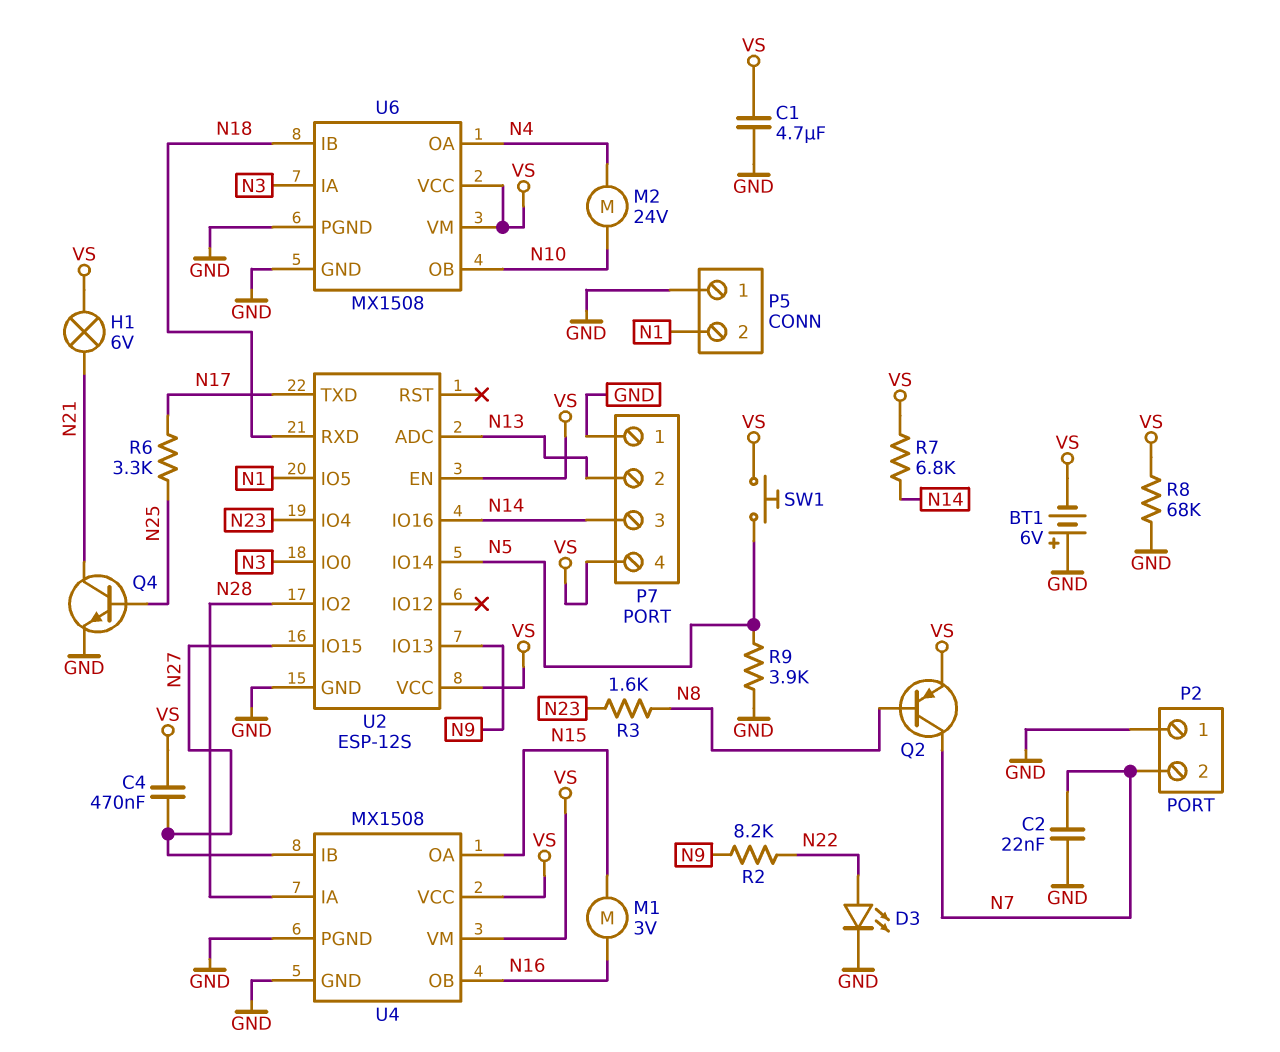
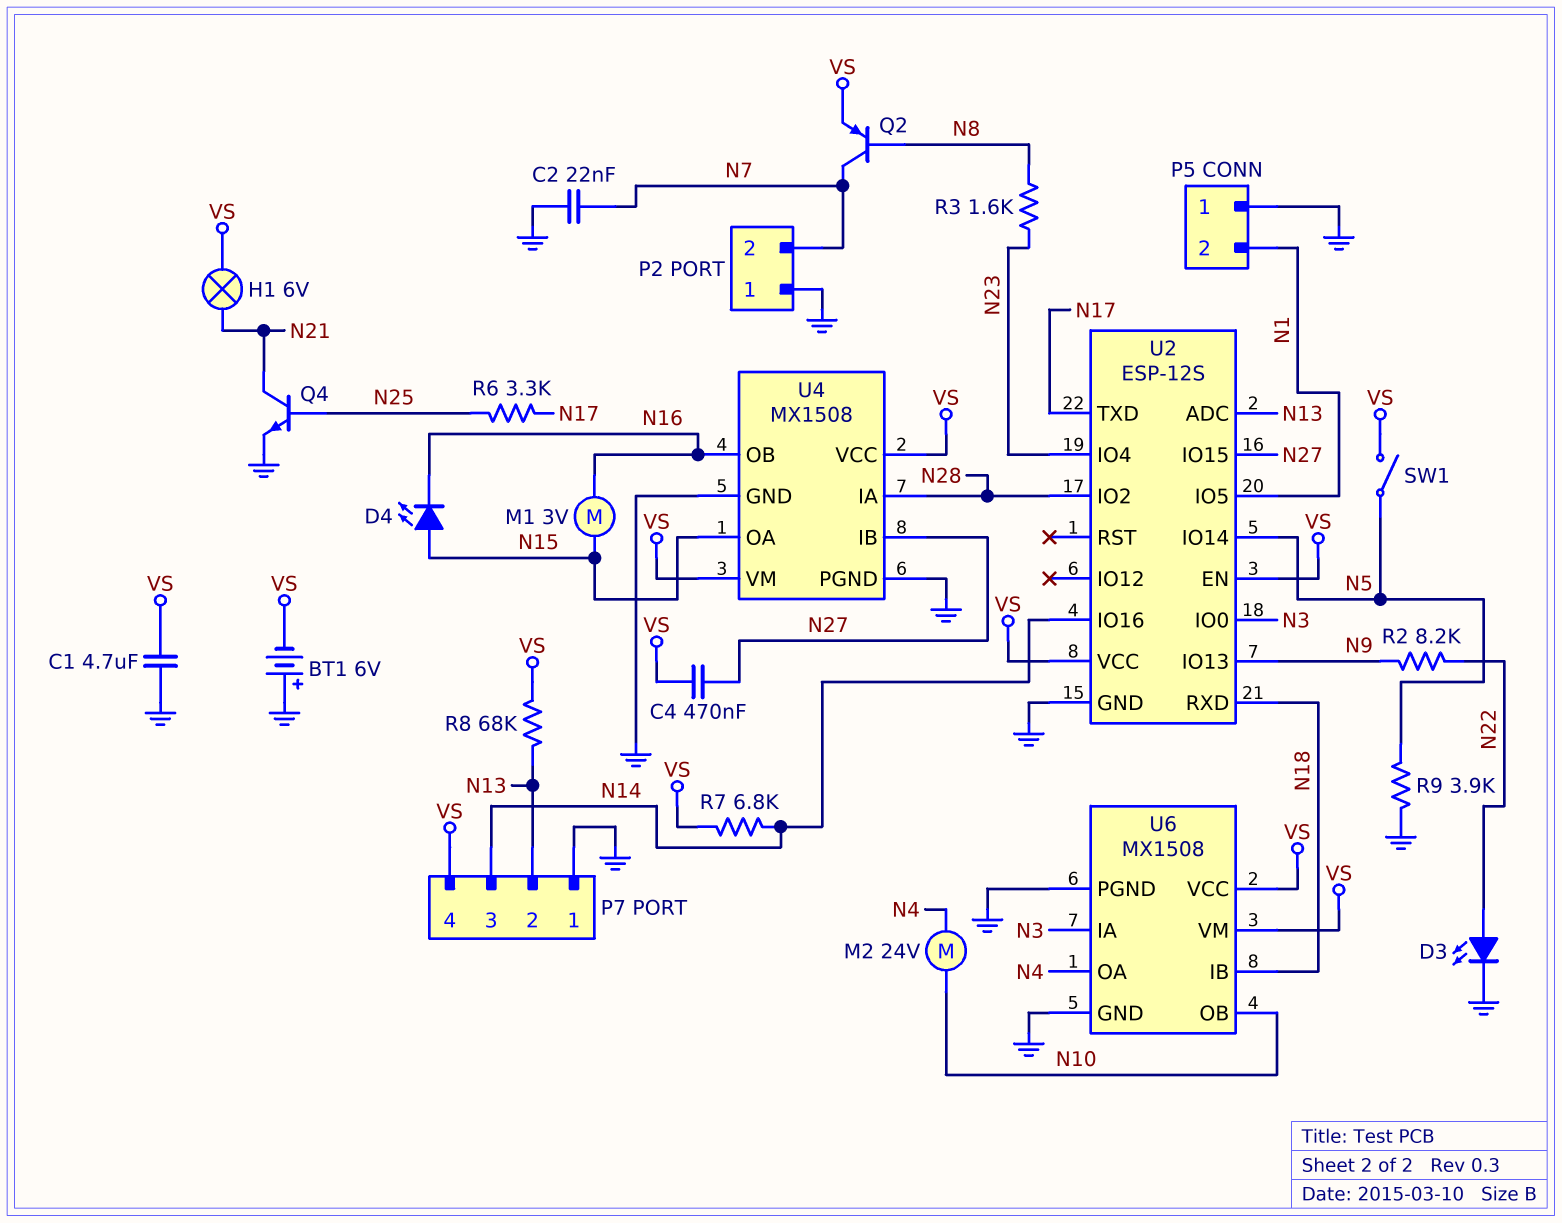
D4: none -> LED (A N15, K N16)
R8: 68k (GND, VS) -> 68k (N13, VS)
SW1: button (N5, VS) -> switch (N5, VS)

